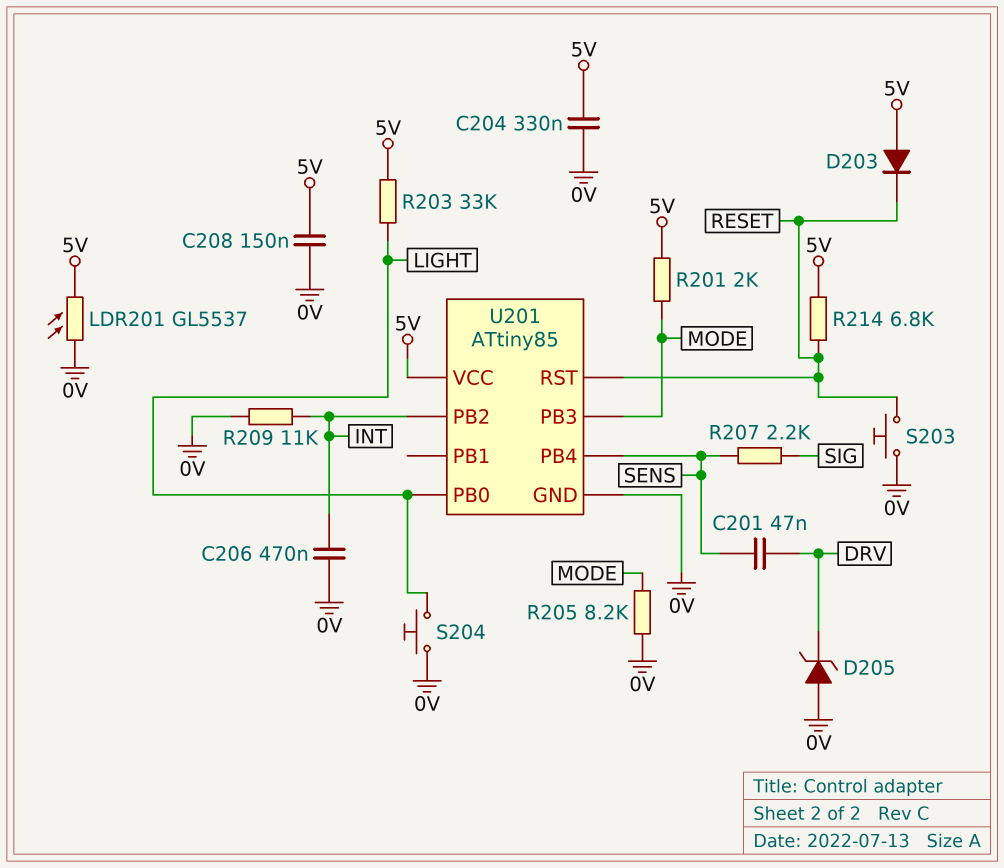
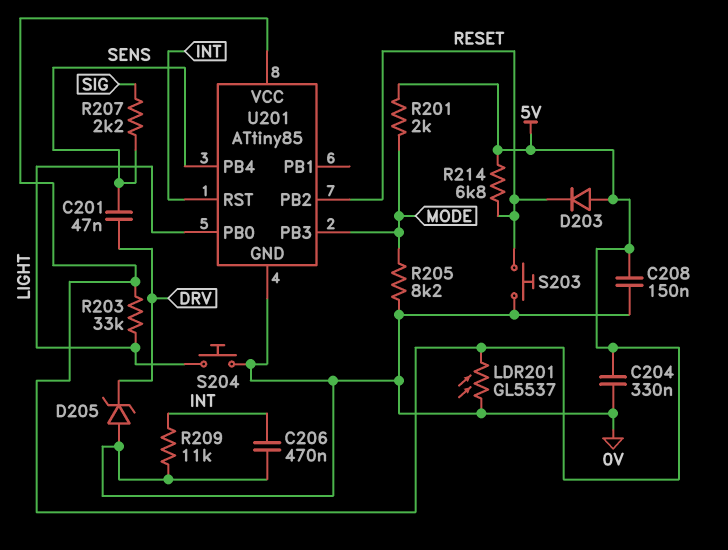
U201 pin PB2: INT -> RESET
U201 pin RST: RESET -> INT

